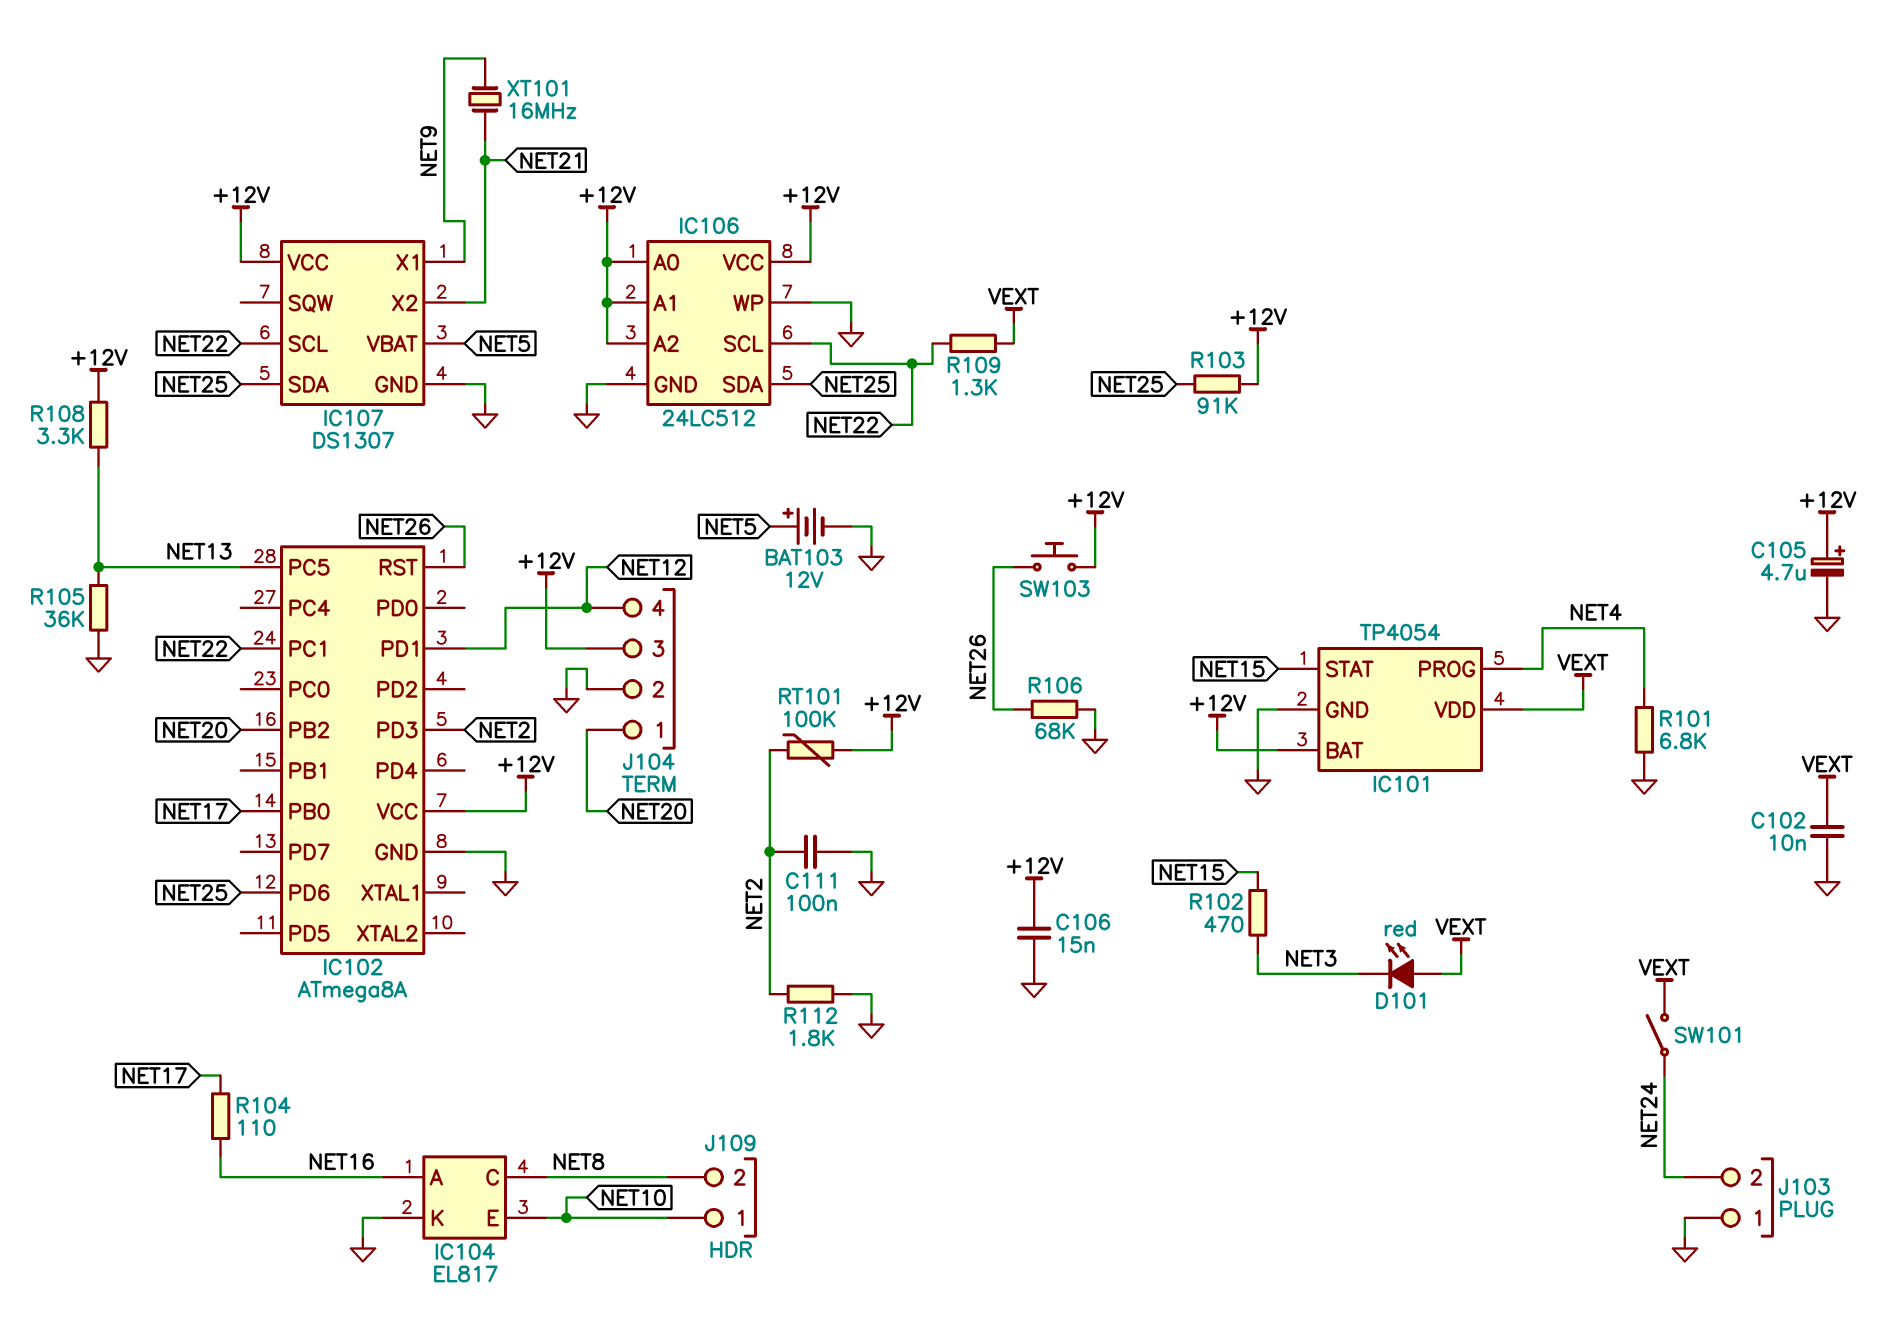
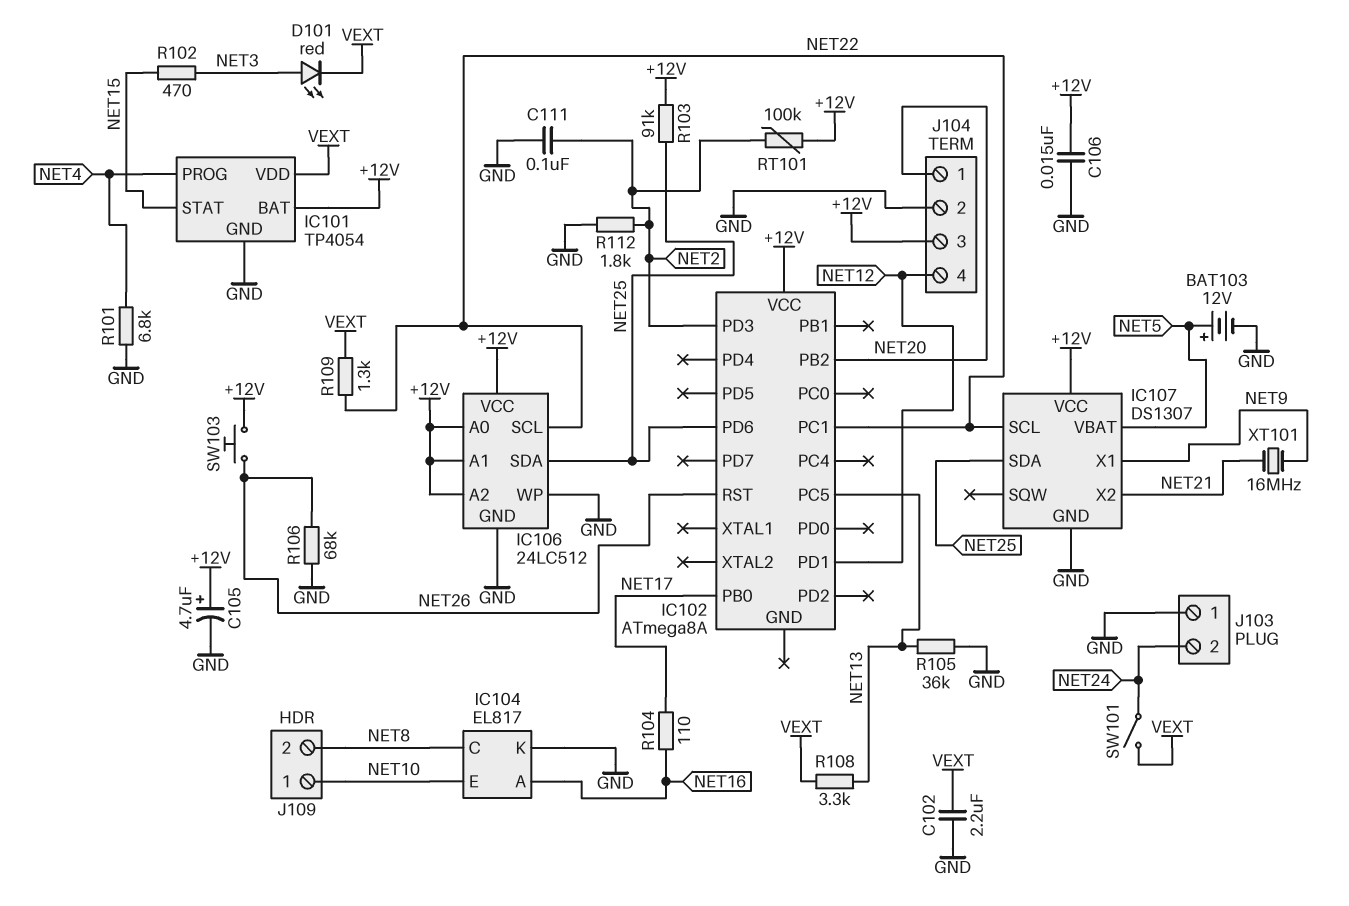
C102: 10nF (GND, VEXT) -> 2.2uF (GND, VEXT)
D101: LED red (A VEXT, K NET3) -> LED red (A NET3, K VEXT)
IC102 pin GND: GND -> none
R108: 3.3k (+12V, NET13) -> 3.3k (NET13, VEXT)

